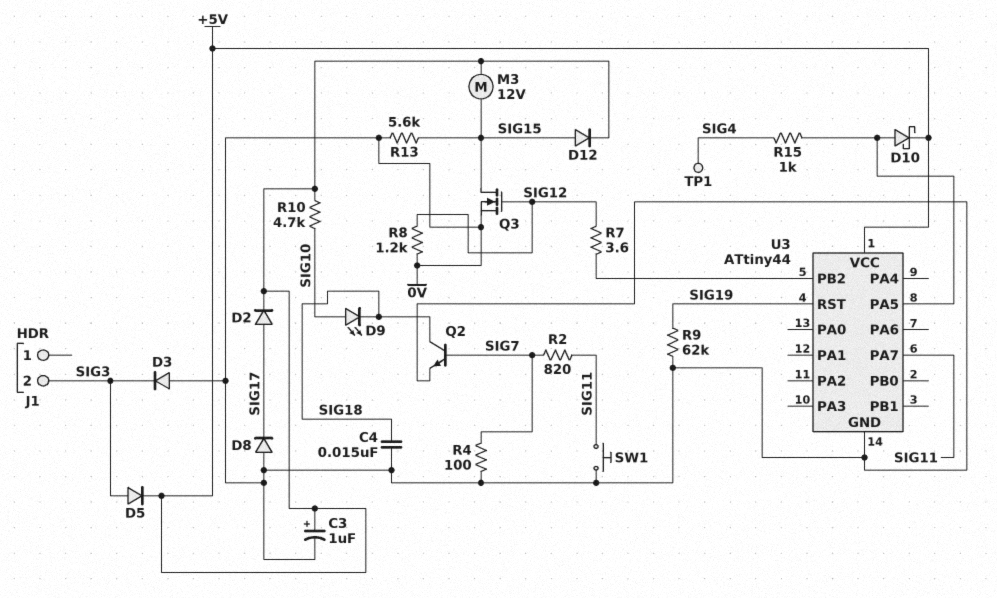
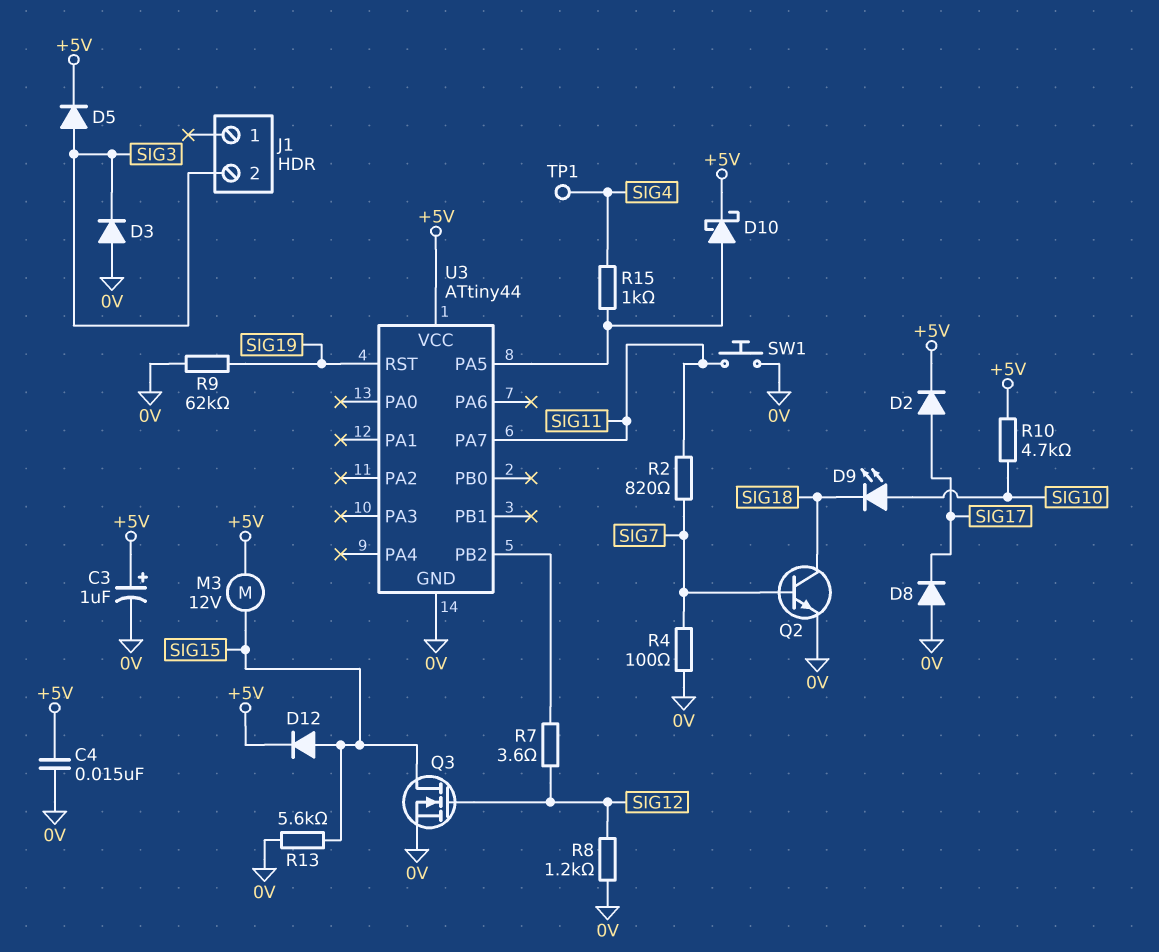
C4: 15nF (0V, SIG18) -> 15nF (+5V, 0V)

